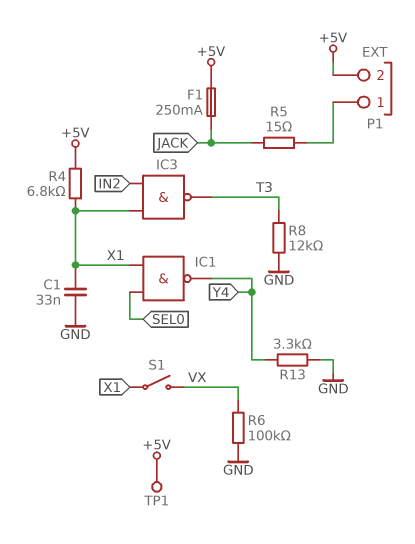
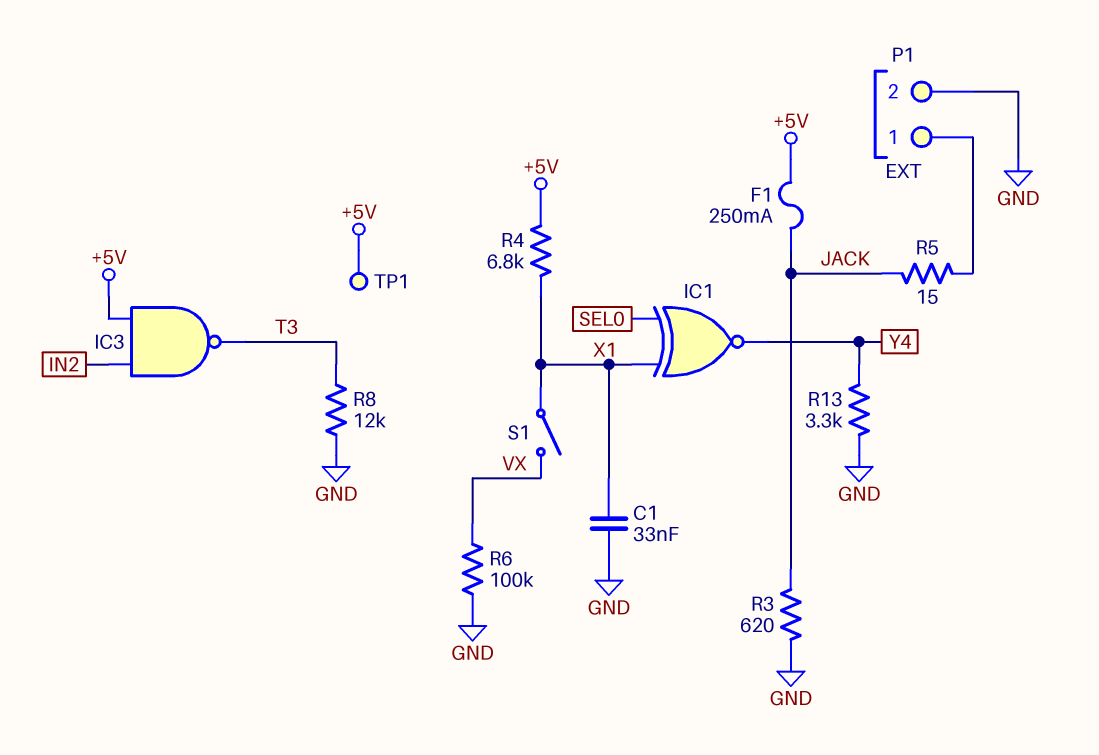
IC1: NAND (in SEL0, in X1, out Y4) -> XNOR (in SEL0, in X1, out Y4)
IC3: NAND (in IN2, in X1, out T3) -> NAND (in +5V, in IN2, out T3)
P1 pin 2: +5V -> GND
R3: none -> 620 (GND, JACK)

